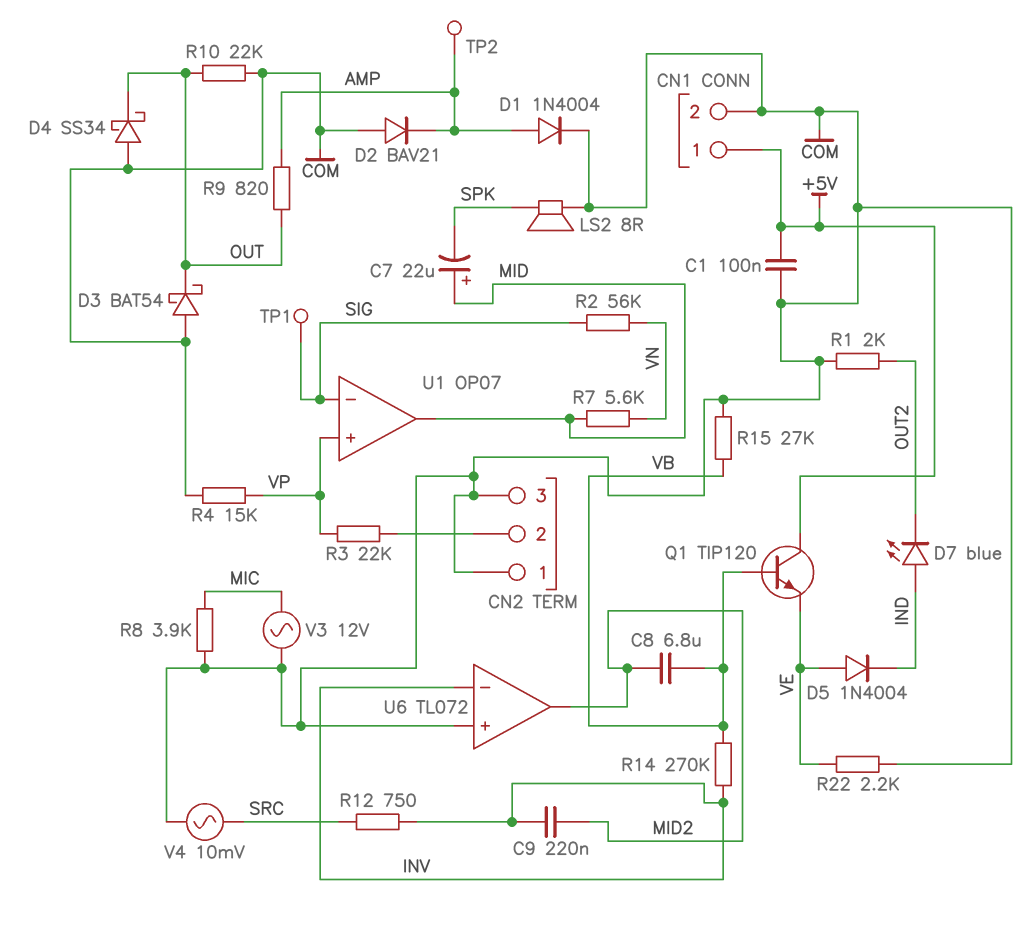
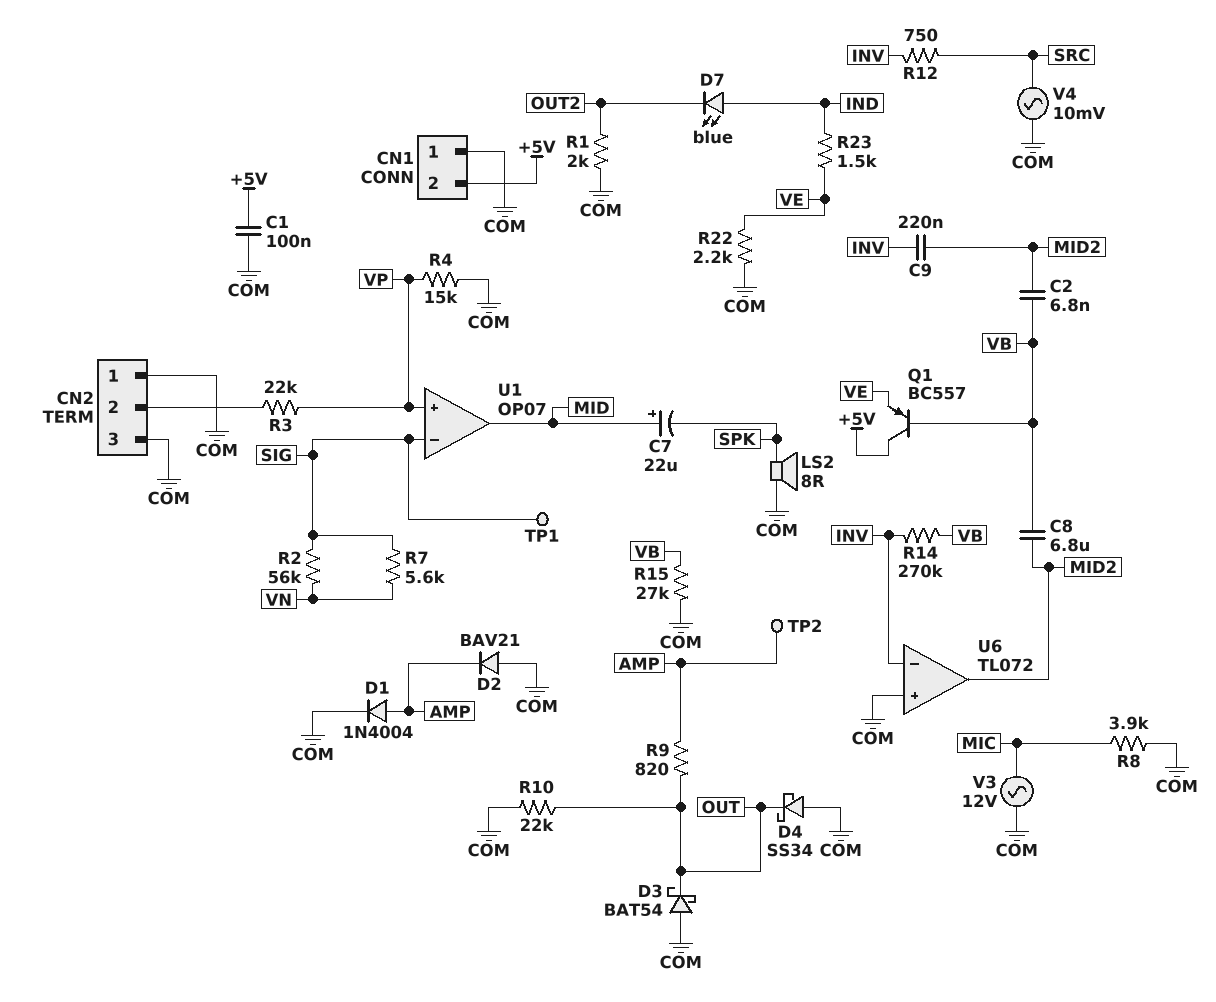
C2: none -> 6.8nF (MID2, VB)
CN1 pin 1: +5V -> COM
CN1 pin 2: COM -> +5V
D5: diode 1N4004 (A VE, K IND) -> none
Q1: NPN TIP120 (B VB, C +5V, E VE) -> PNP BC557 (B VB, C +5V, E VE)
R7: 5.6k (MID, VN) -> 5.6k (SIG, VN)
R23: none -> 1.5k (IND, VE)

